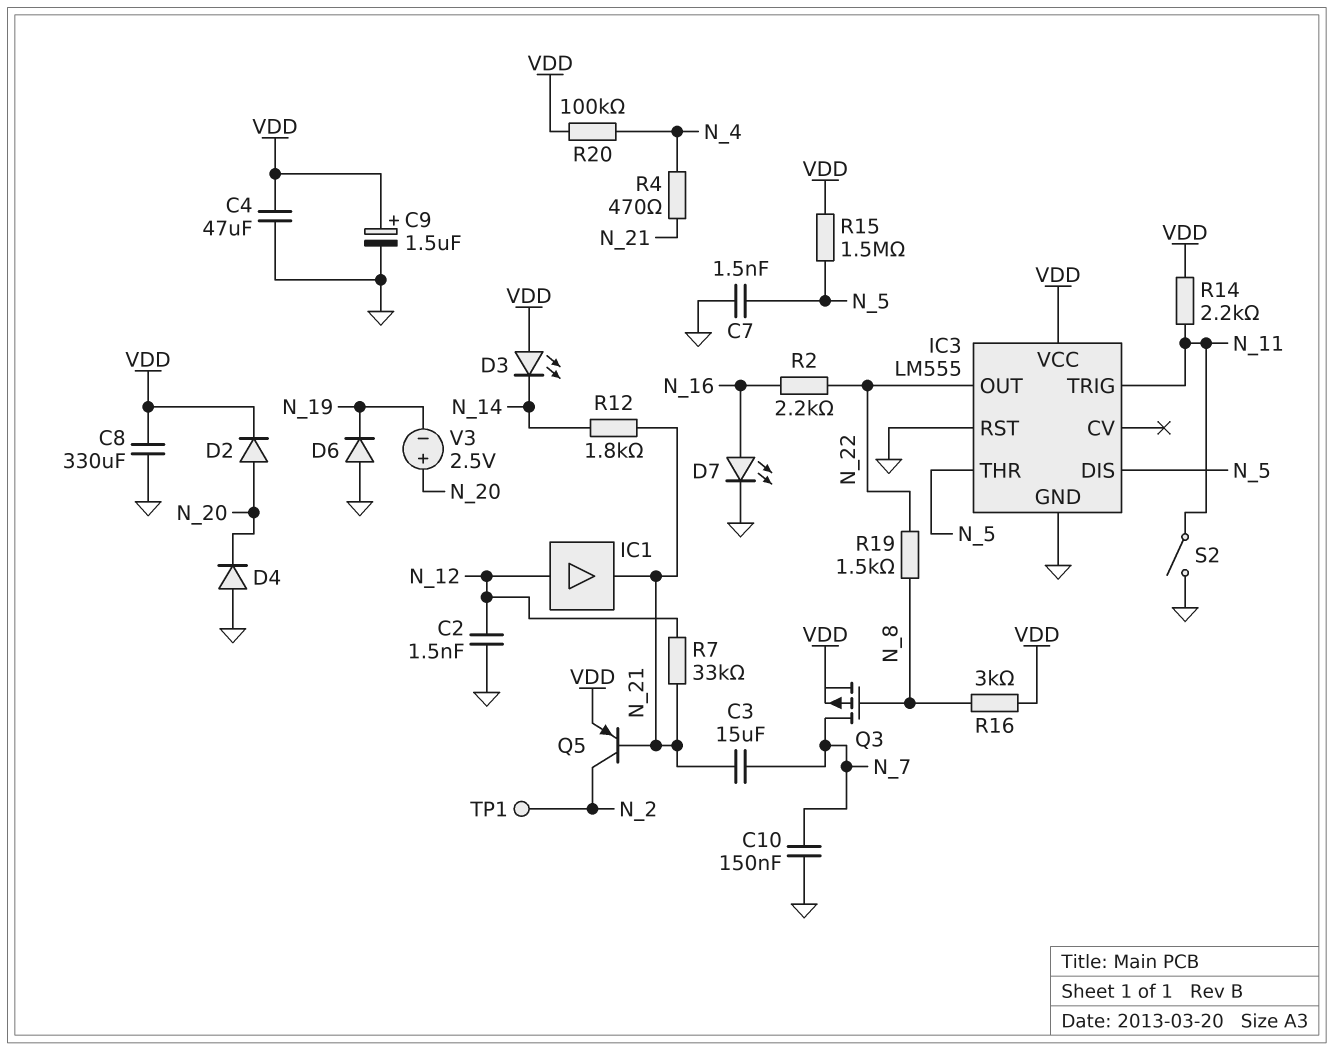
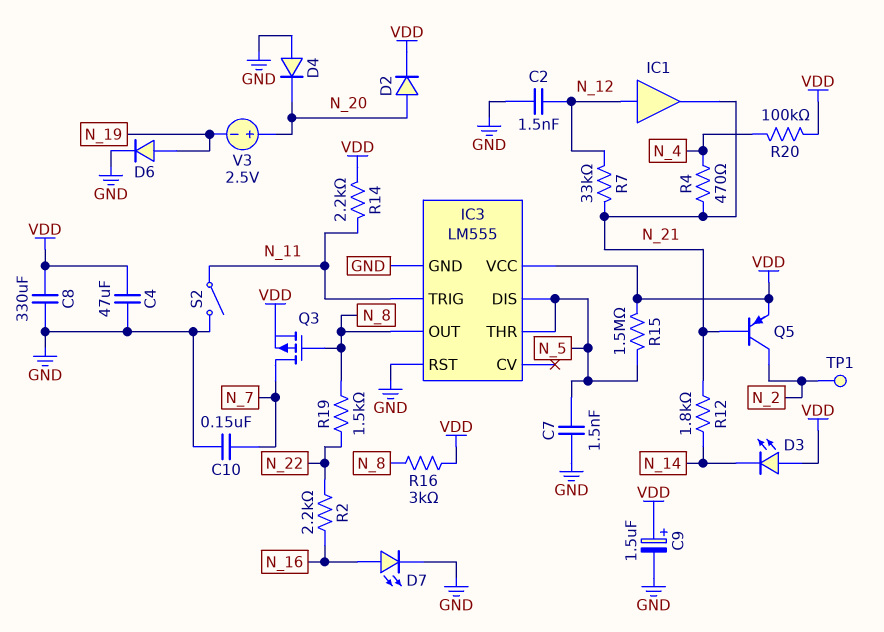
C3: 15uF (N_7, N_21) -> none
D6: diode (A GND, K N_19) -> diode (A N_19, K GND)
IC3 pin OUT: N_22 -> N_8

